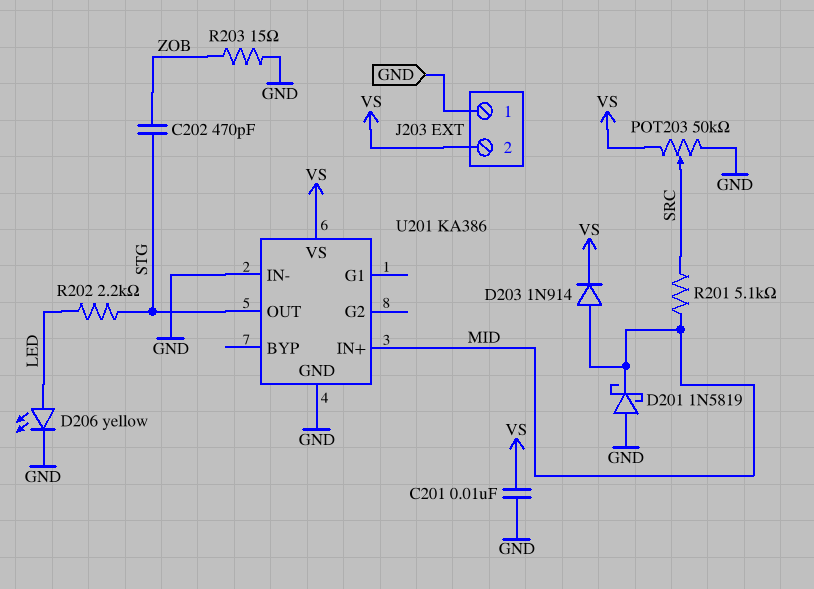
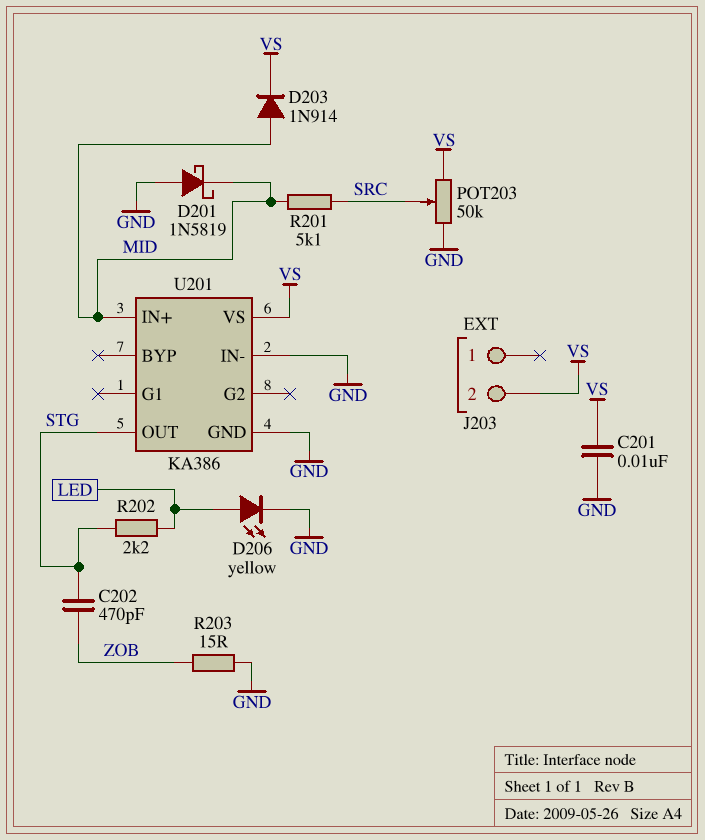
J203 pin 1: GND -> none

